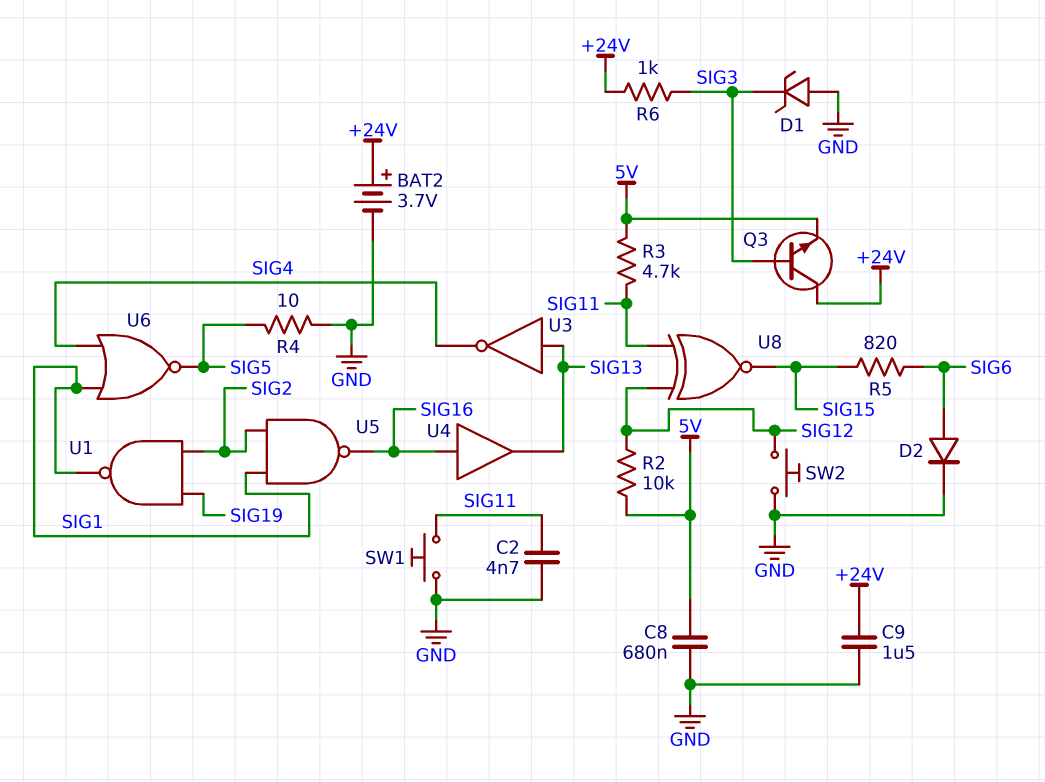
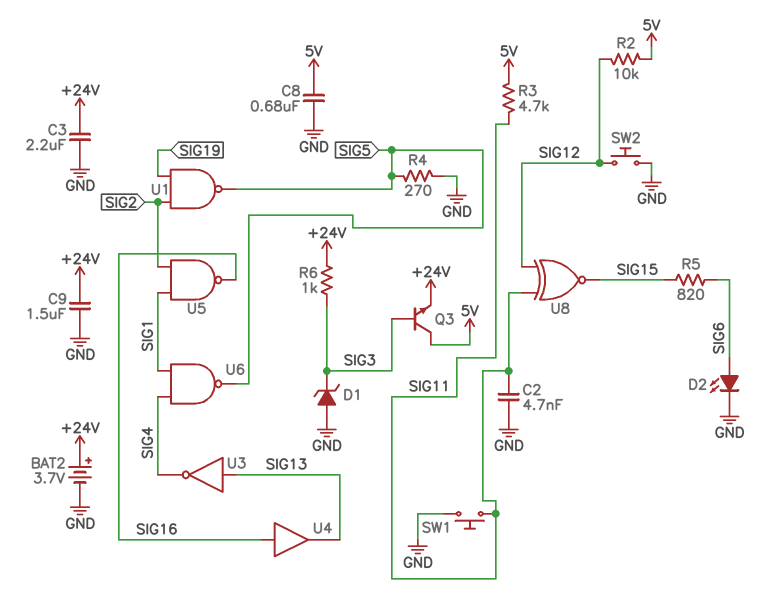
C3: none -> 2.2uF (+24V, GND)
D2: diode (A SIG6, K GND) -> LED (A SIG6, K GND)
Q3: NPN (B SIG3, C +24V, E 5V) -> NPN (B SIG3, C 5V, E +24V)
R4: 10 (GND, SIG5) -> 270 (GND, SIG5)
U1: NAND (in SIG2, in SIG19, out SIG1) -> NAND (in SIG2, in SIG19, out SIG5)
U6: NOR (in SIG1, in SIG4, out SIG5) -> NAND (in SIG1, in SIG4, out SIG5)

